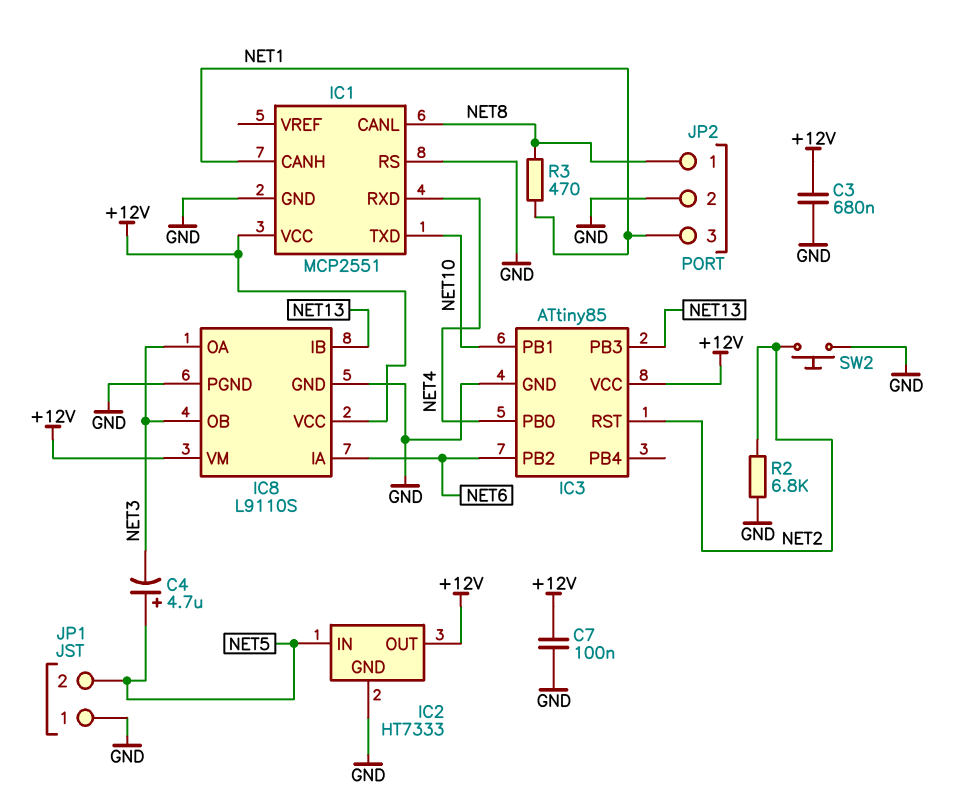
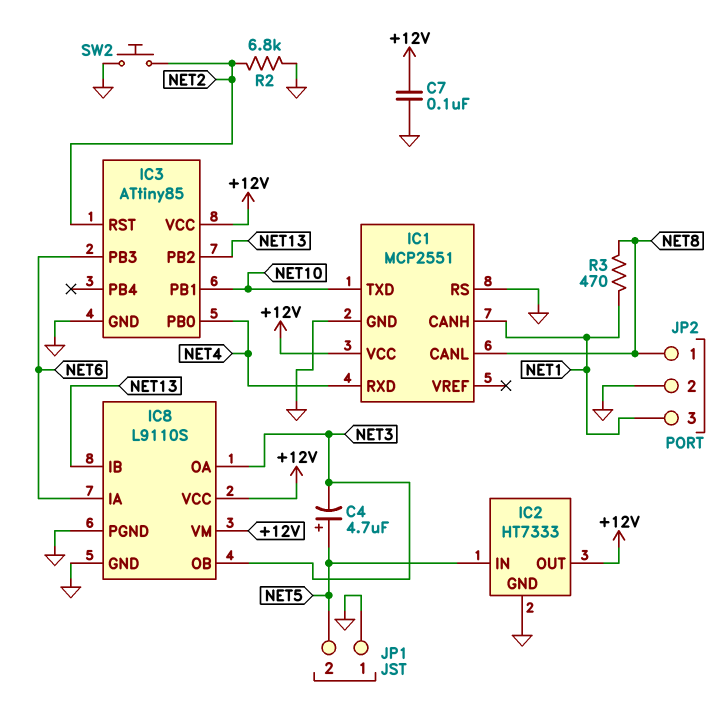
C3: 680nF (+12V, GND) -> none
IC3 pin PB2: NET6 -> NET13
IC3 pin PB3: NET13 -> NET6

